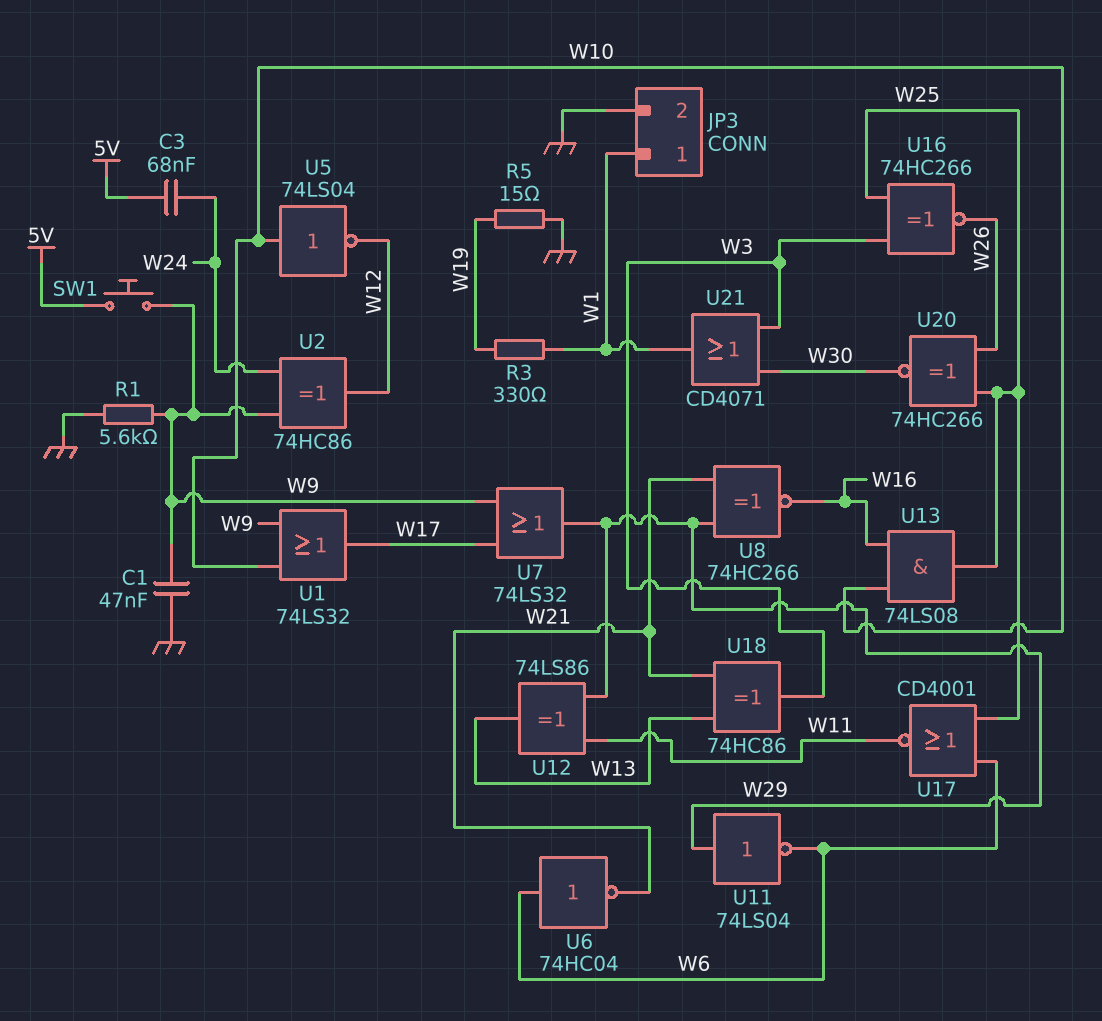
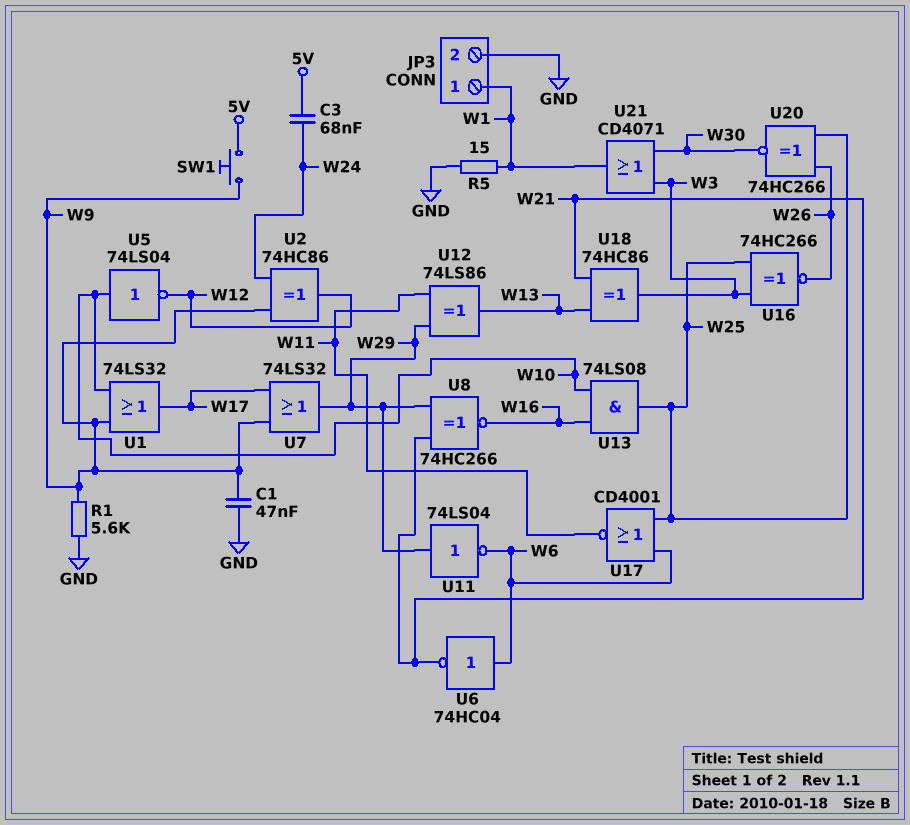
R3: 330 (W1, W19) -> none
R5: 15 (GND, W19) -> 15 (GND, W1)

